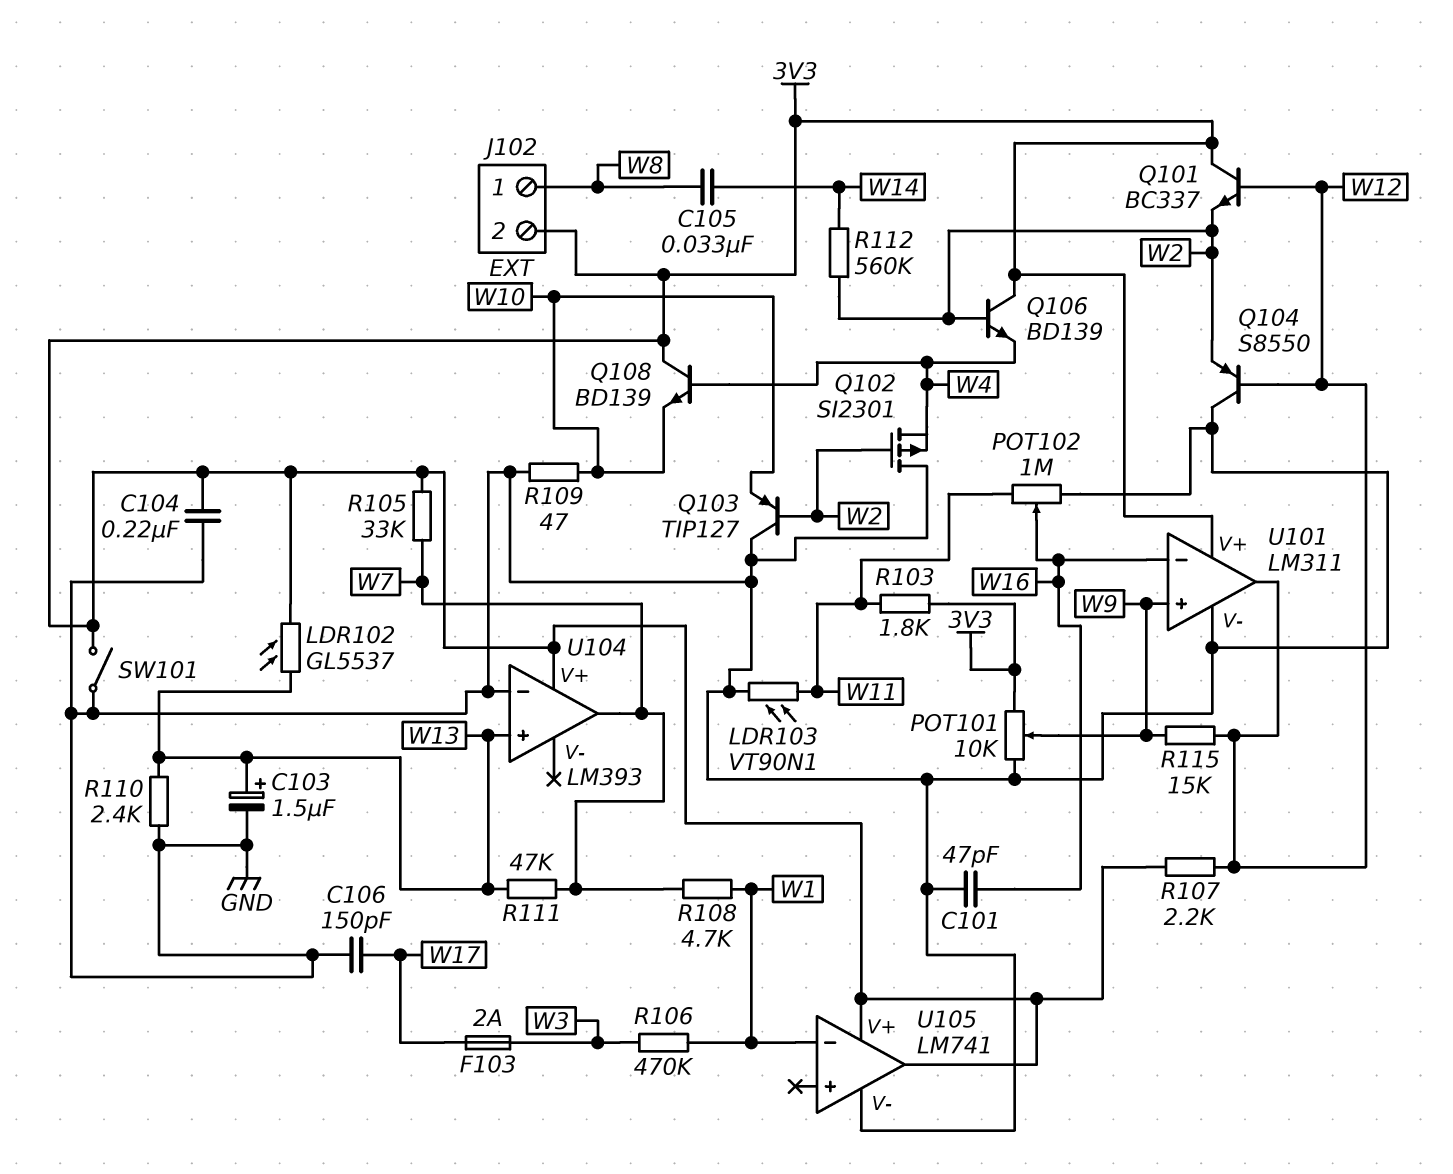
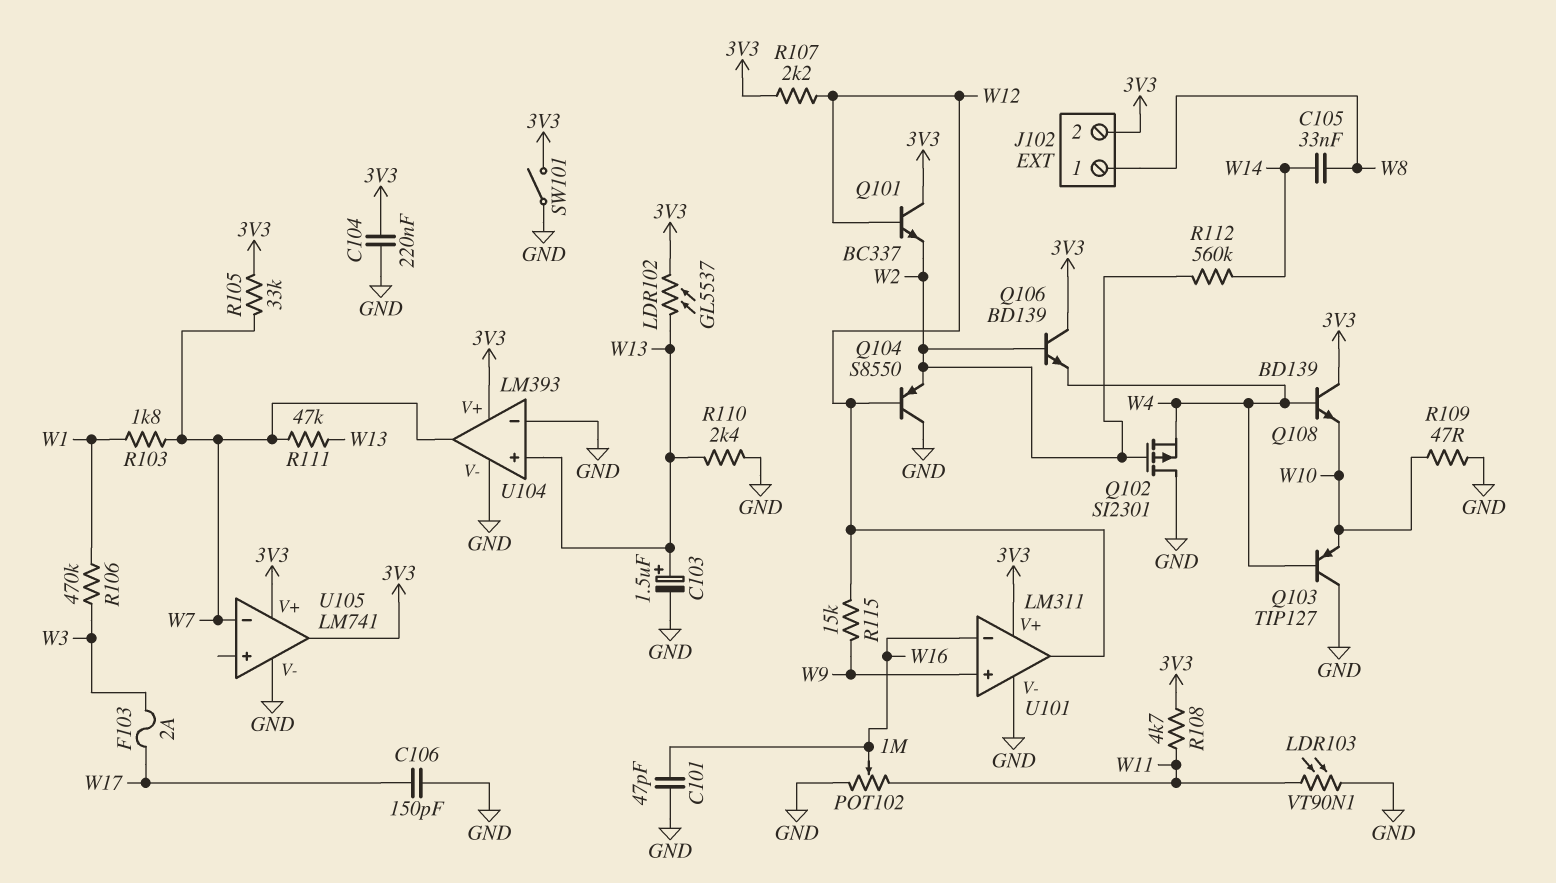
POT101: 10k (3V3, GND, wiper W9) -> none
Q103: PNP TIP127 (B W2, C GND, E W10) -> PNP TIP127 (B W4, C GND, E W10)
R103: 1.8k (3V3, W11) -> 1.8k (W1, W7)
R108: 4.7k (W1, W7) -> 4.7k (3V3, W11)
U104 pin V-: none -> GND
U105 pin in-: W1 -> W7

